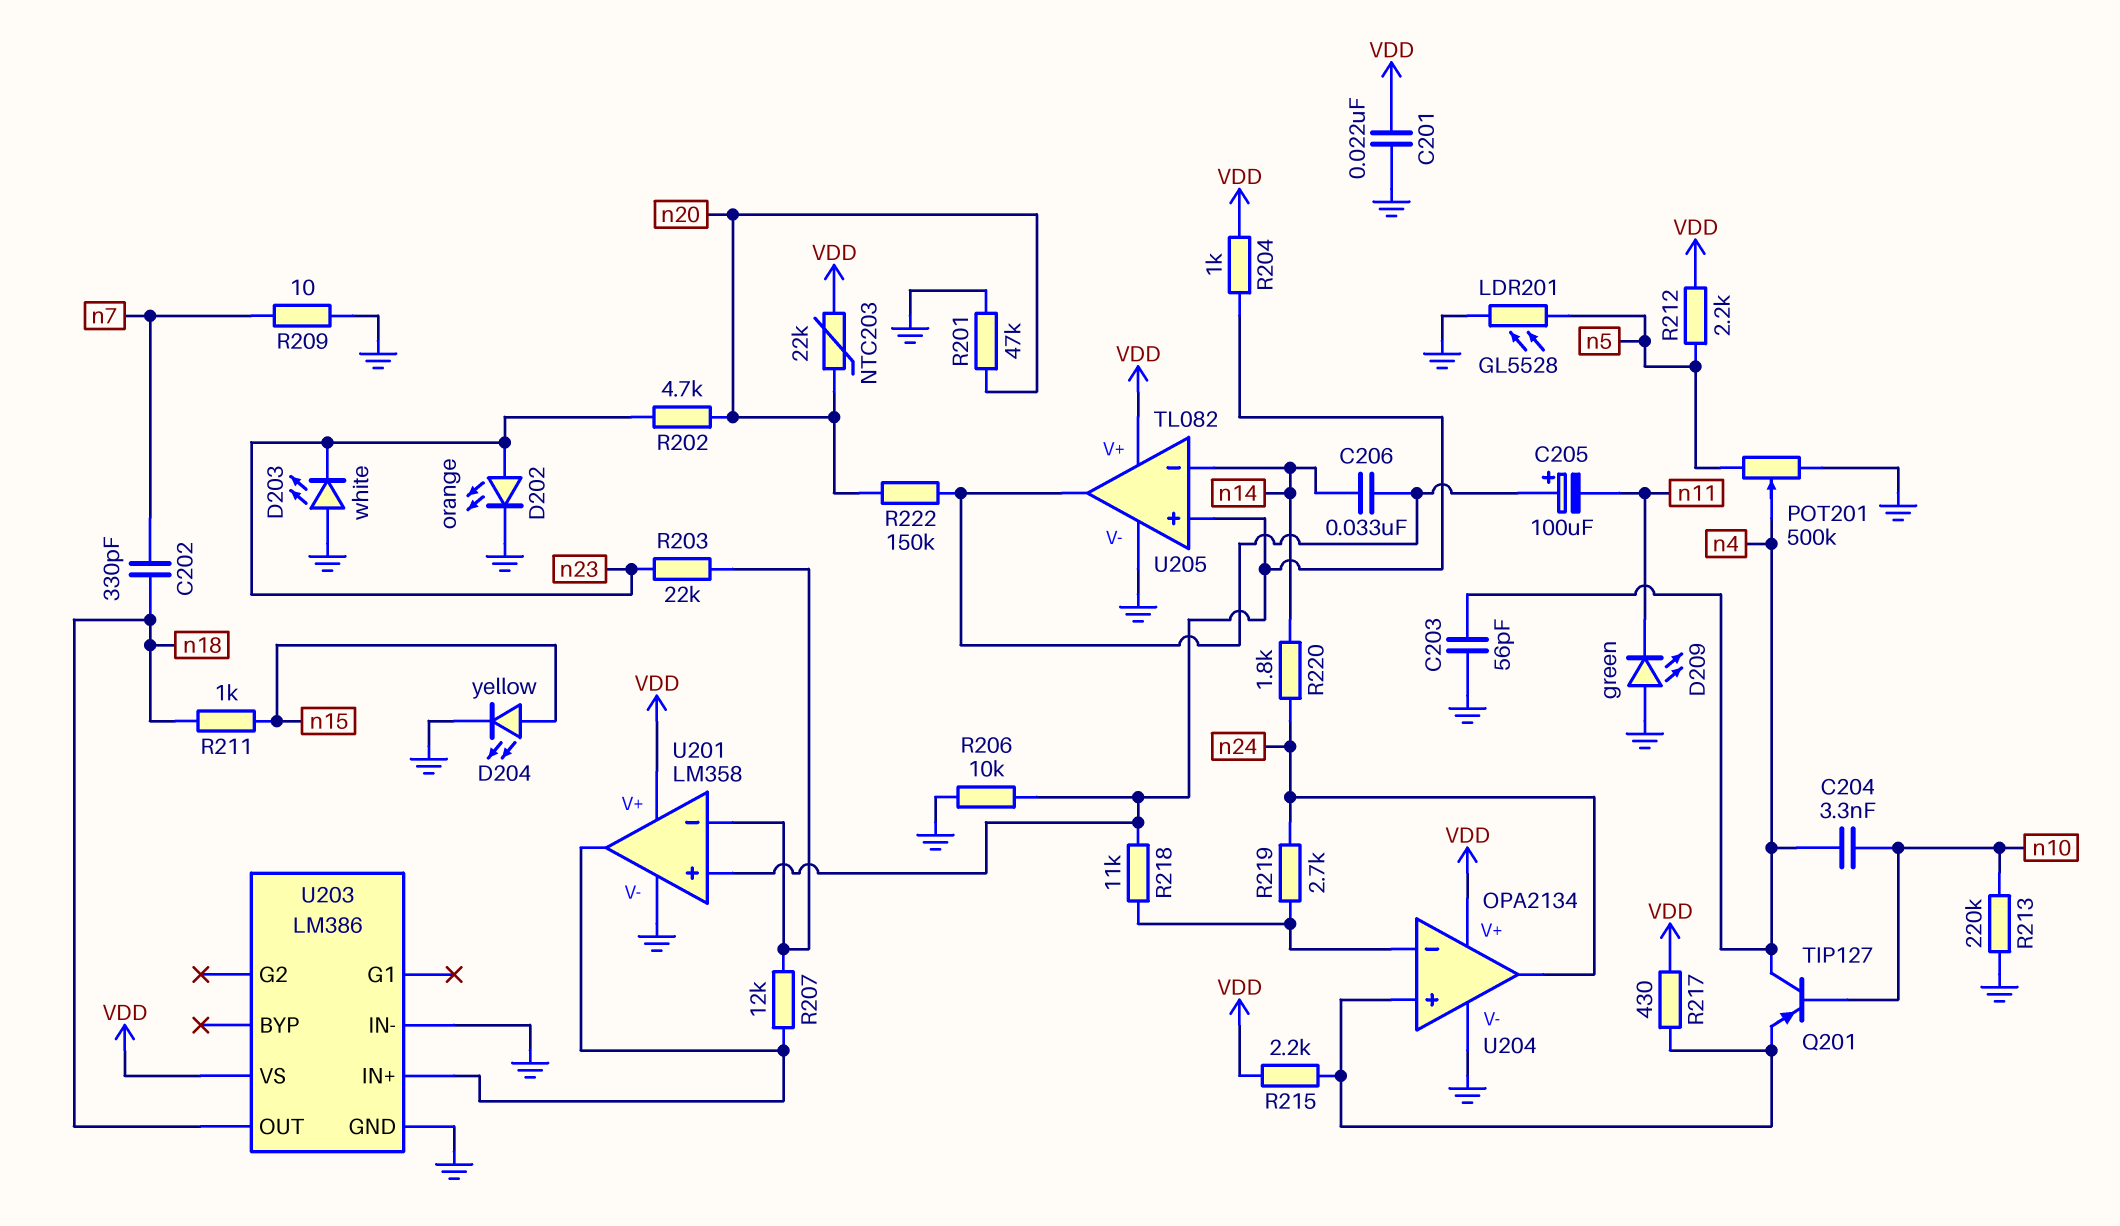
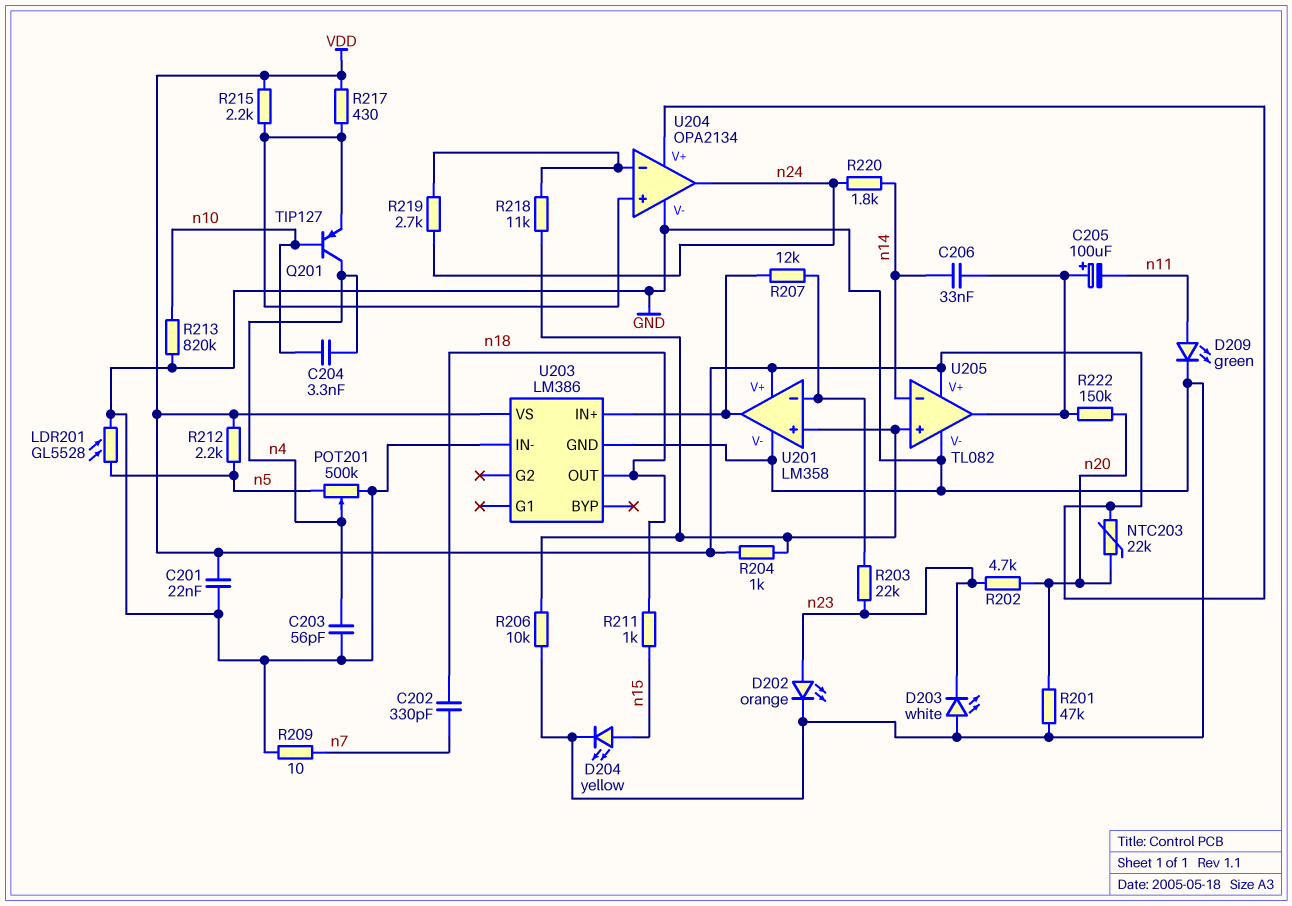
D209: LED green (A GND, K n11) -> LED green (A n11, K GND)
R213: 220k (GND, n10) -> 820k (GND, n10)

